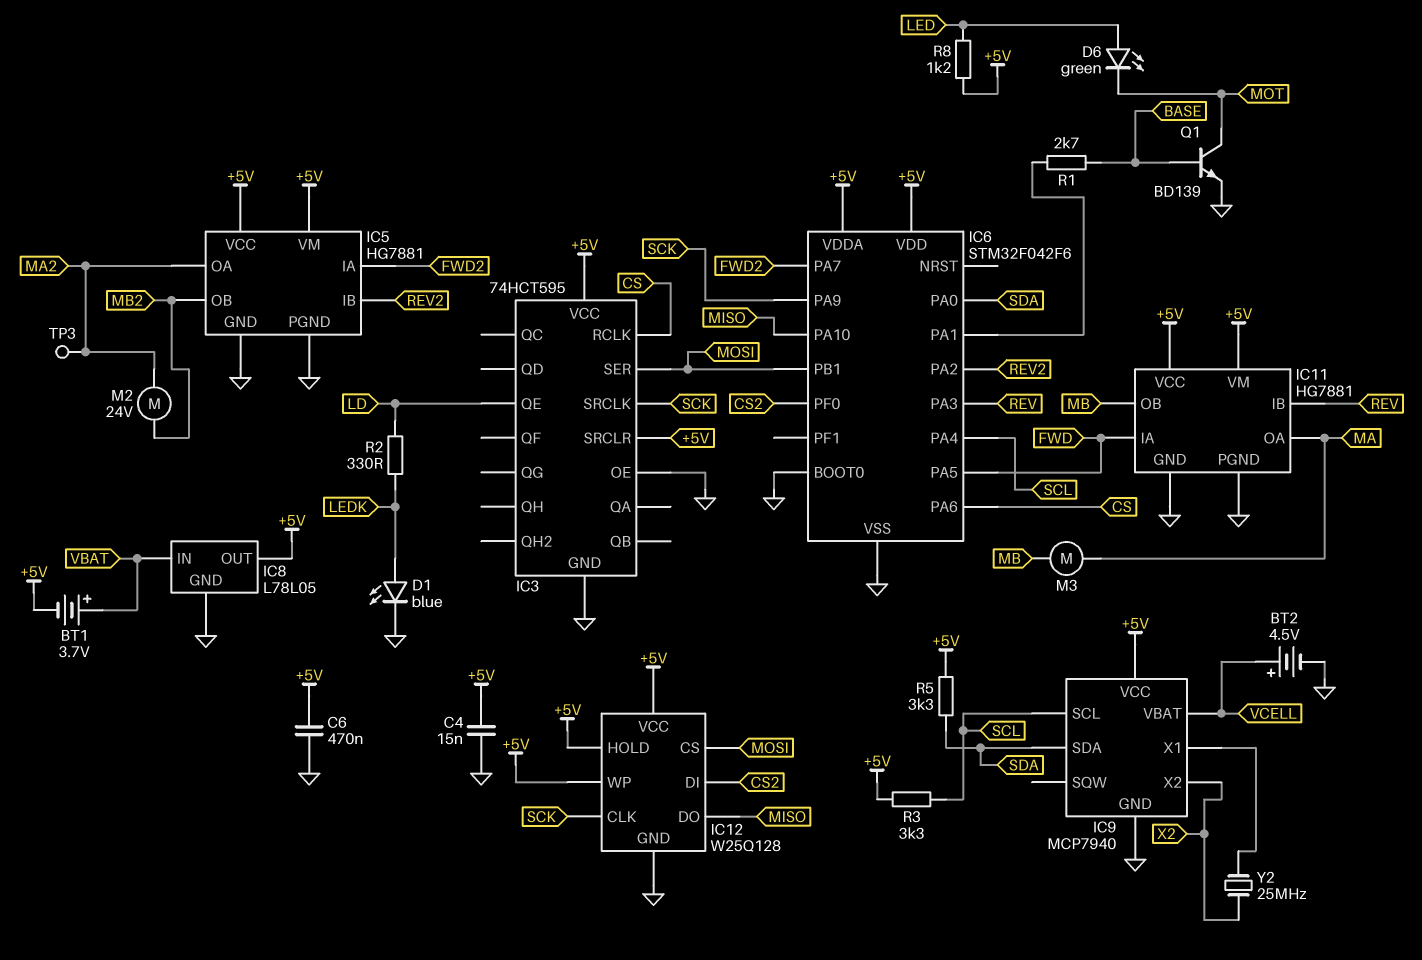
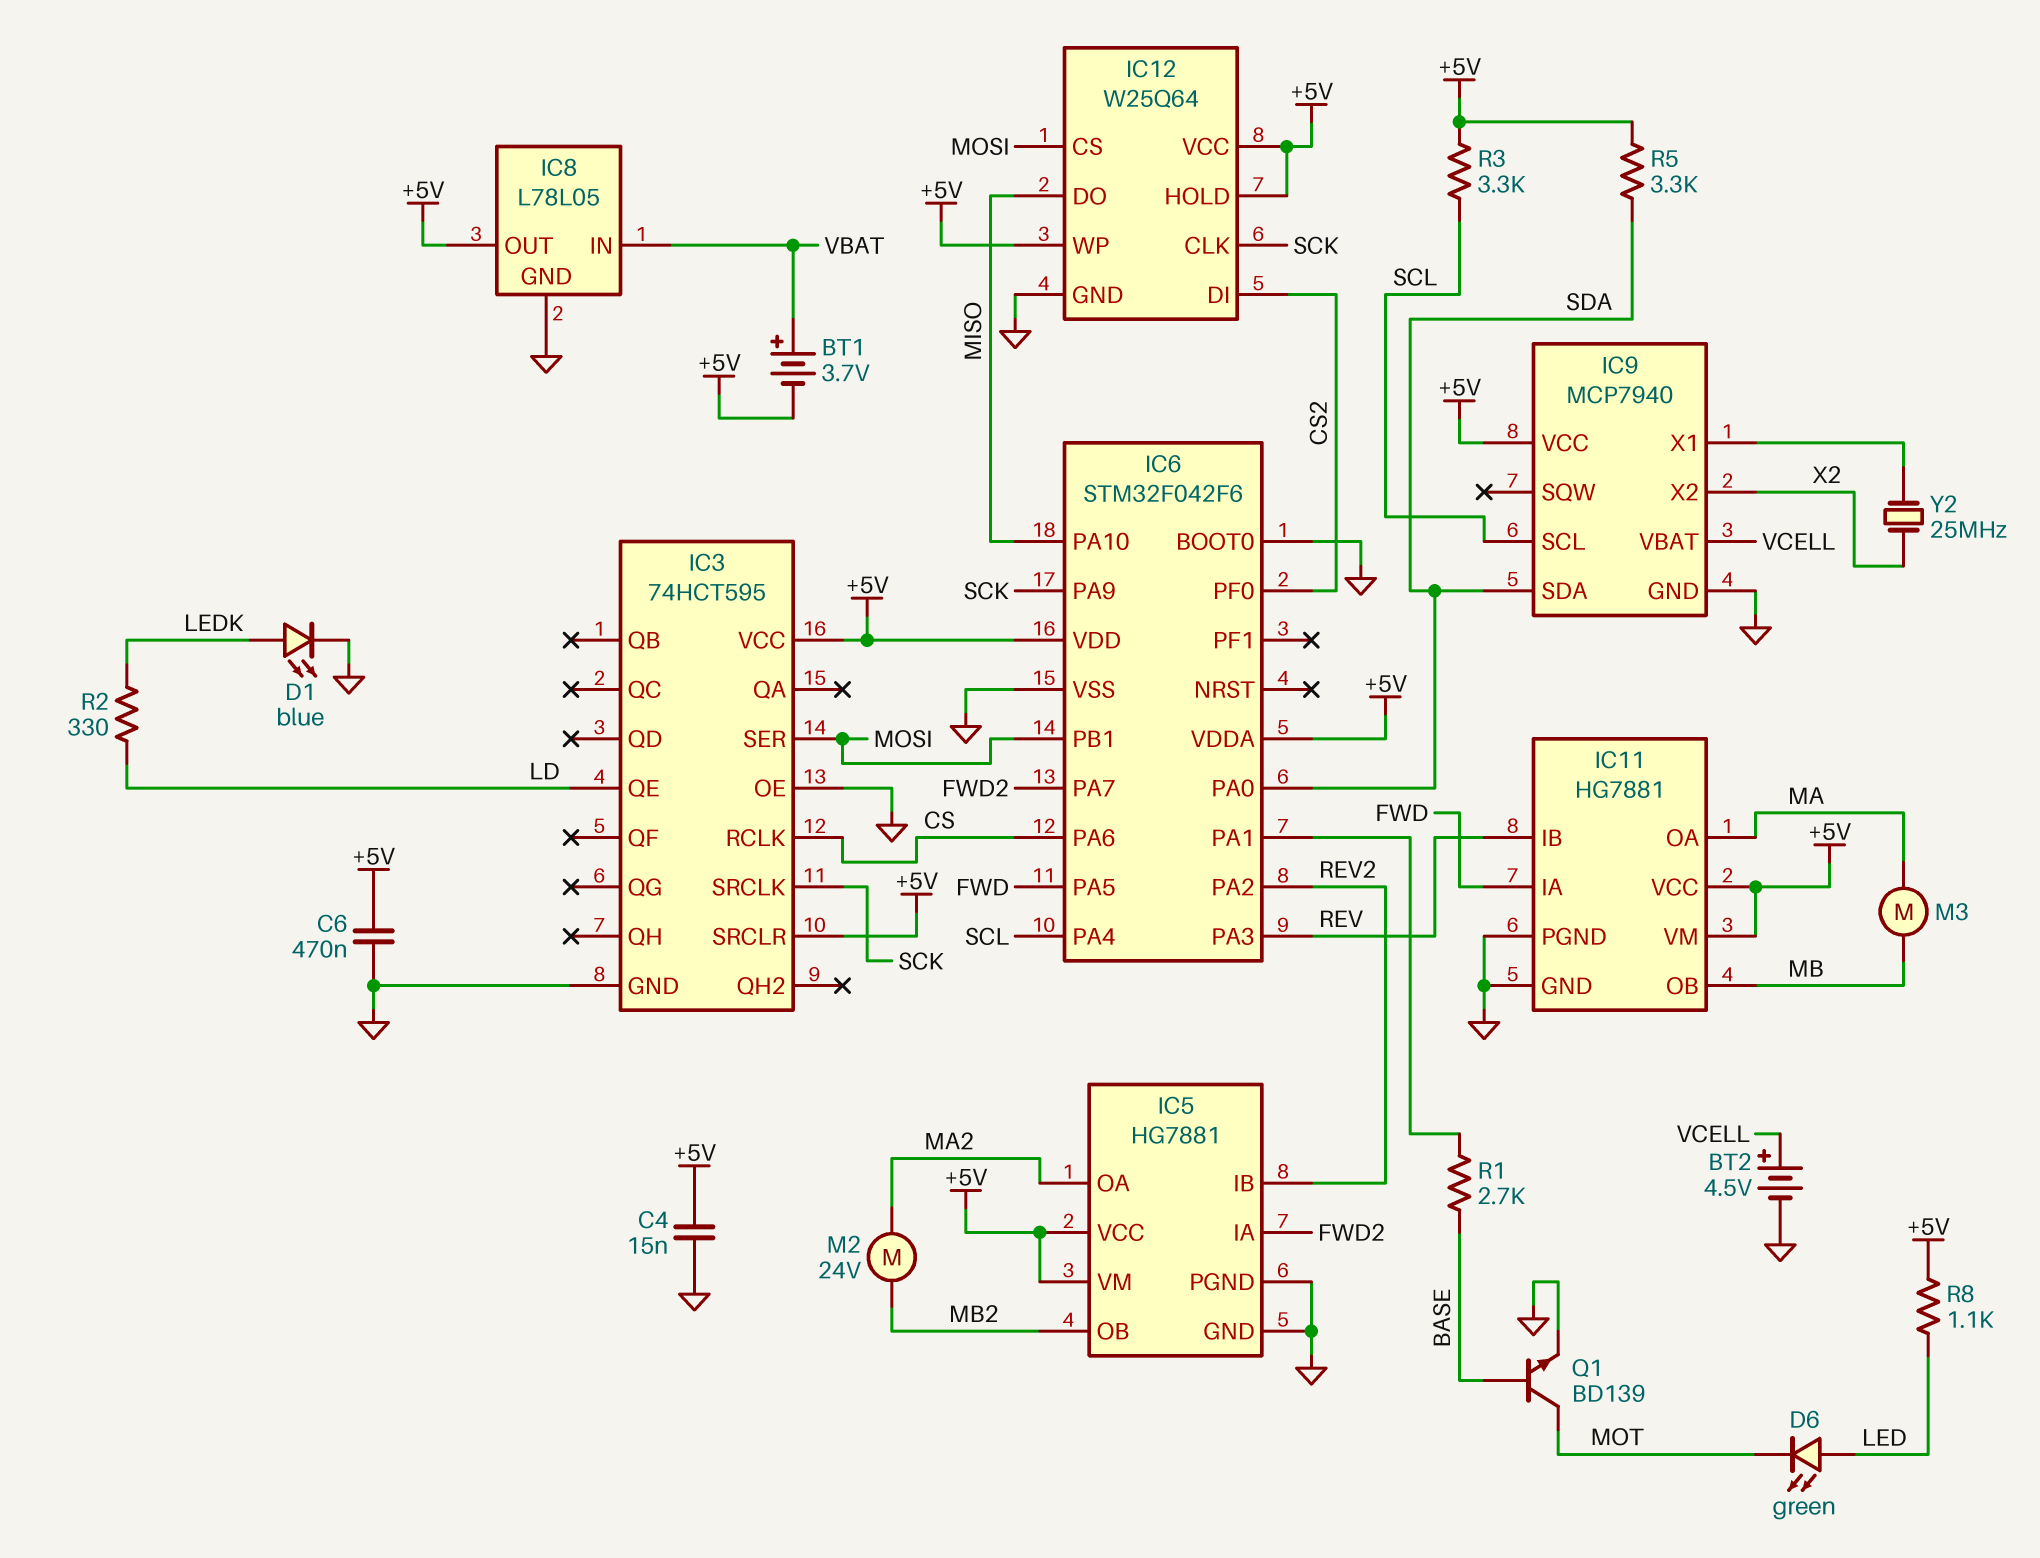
IC12: W25Q128 -> W25Q64
R8: 1.2k (+5V, LED) -> 1.1k (+5V, LED)
TP3: test point (MA2) -> none

